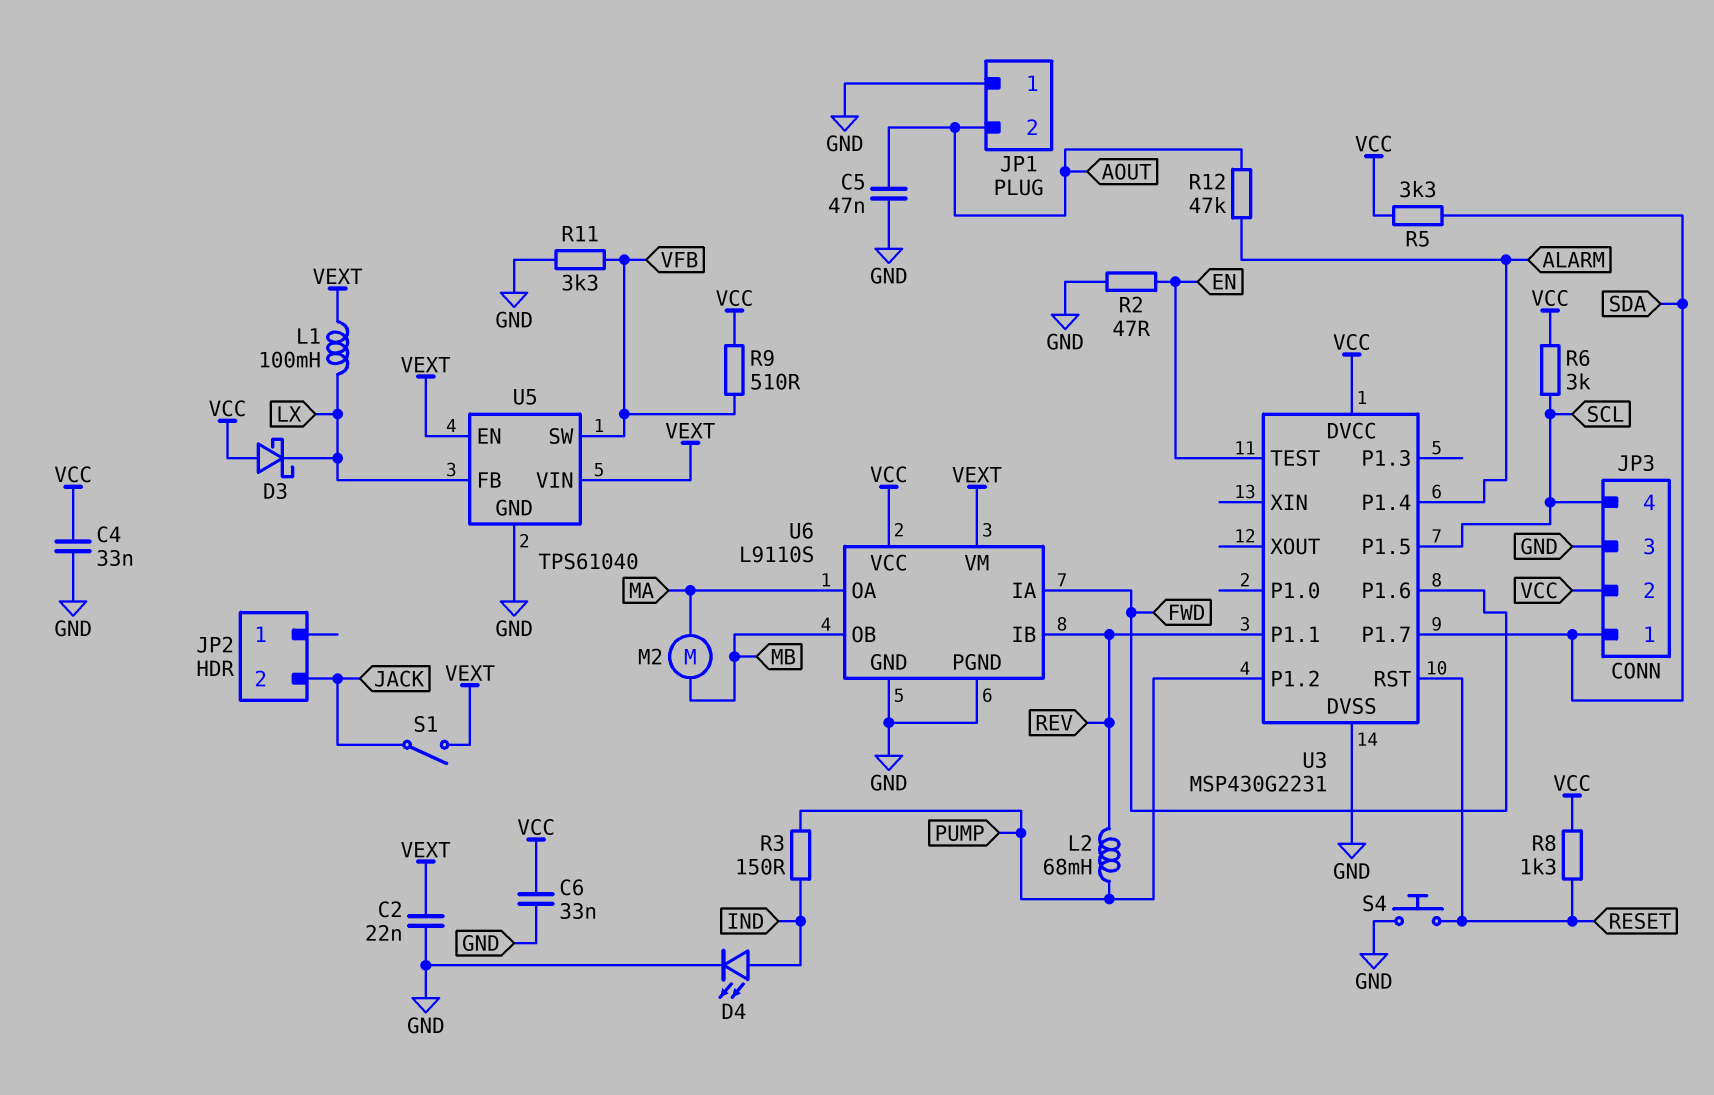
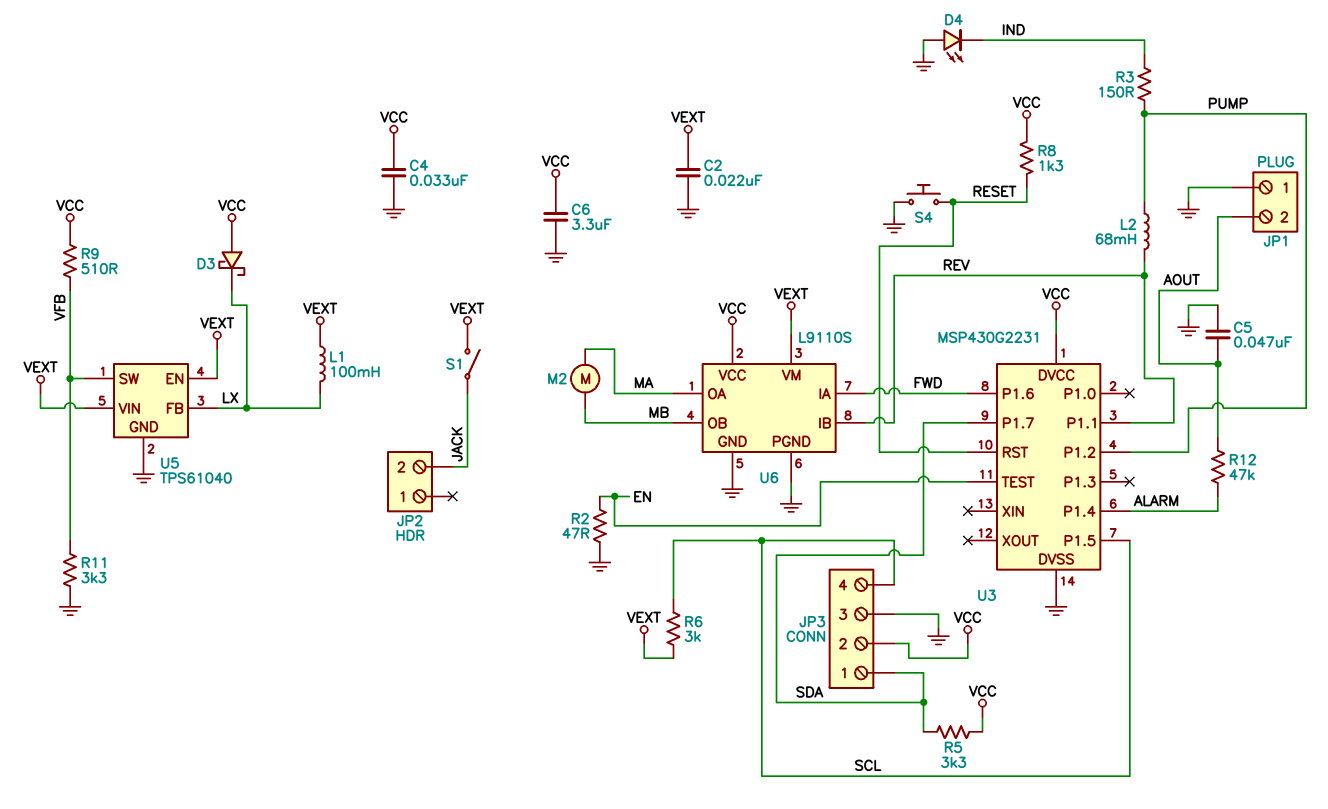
C6: 33nF (GND, VCC) -> 3.3uF (GND, VCC)
D4: LED (A IND, K GND) -> LED (A GND, K IND)
R6: 3k (SCL, VCC) -> 3k (SCL, VEXT)

